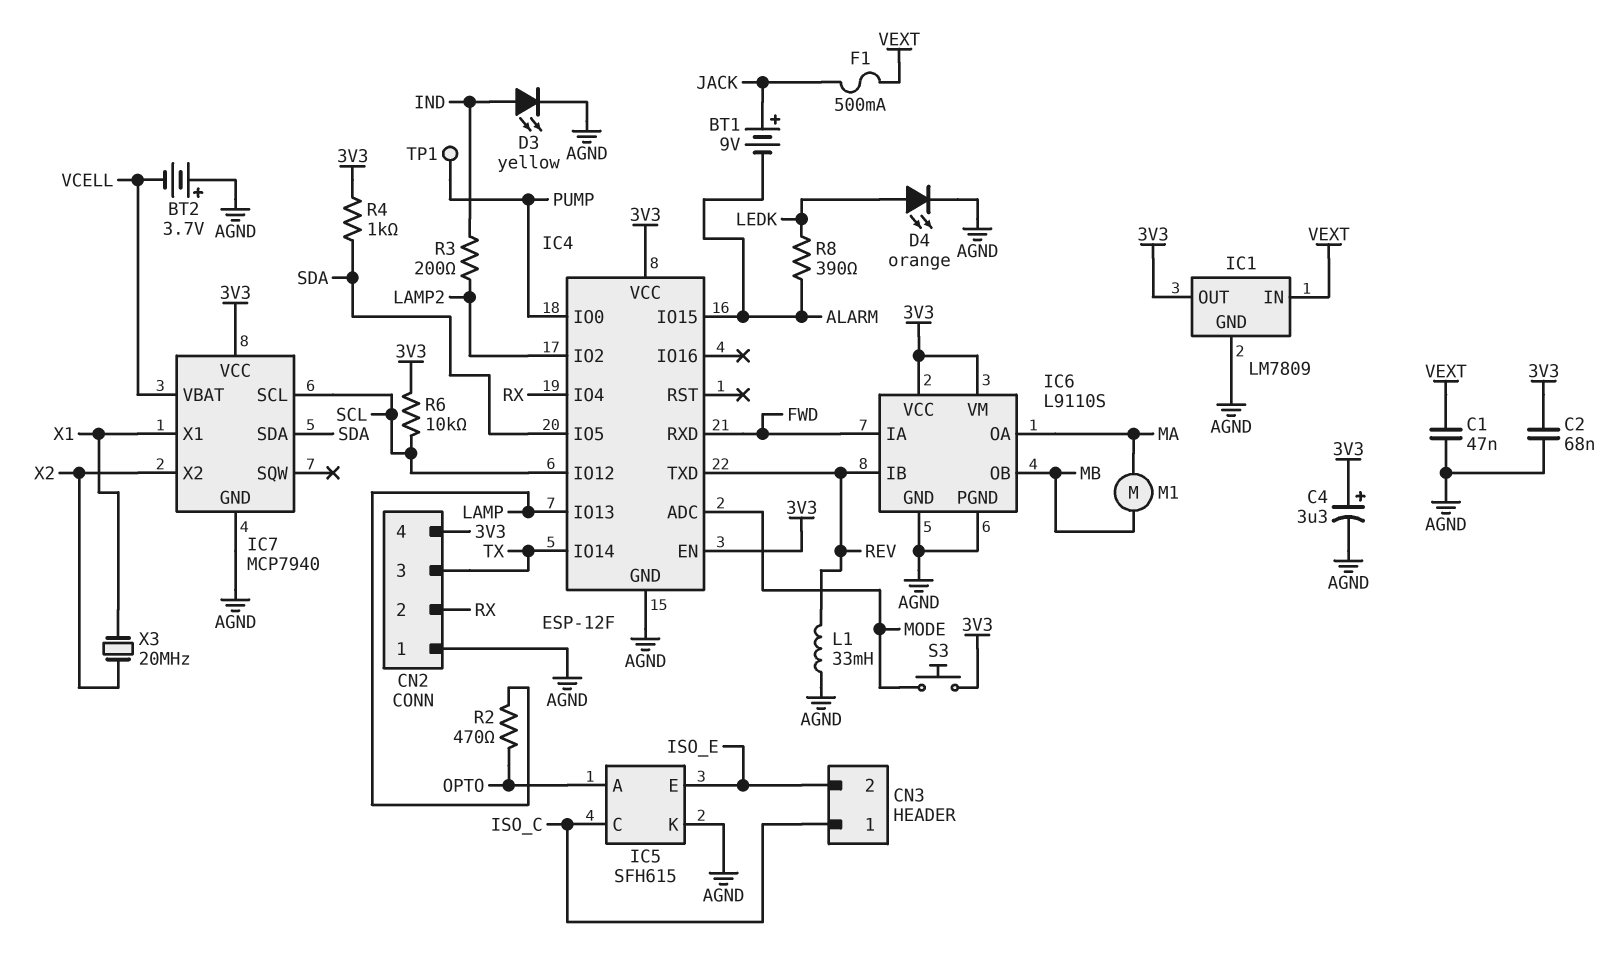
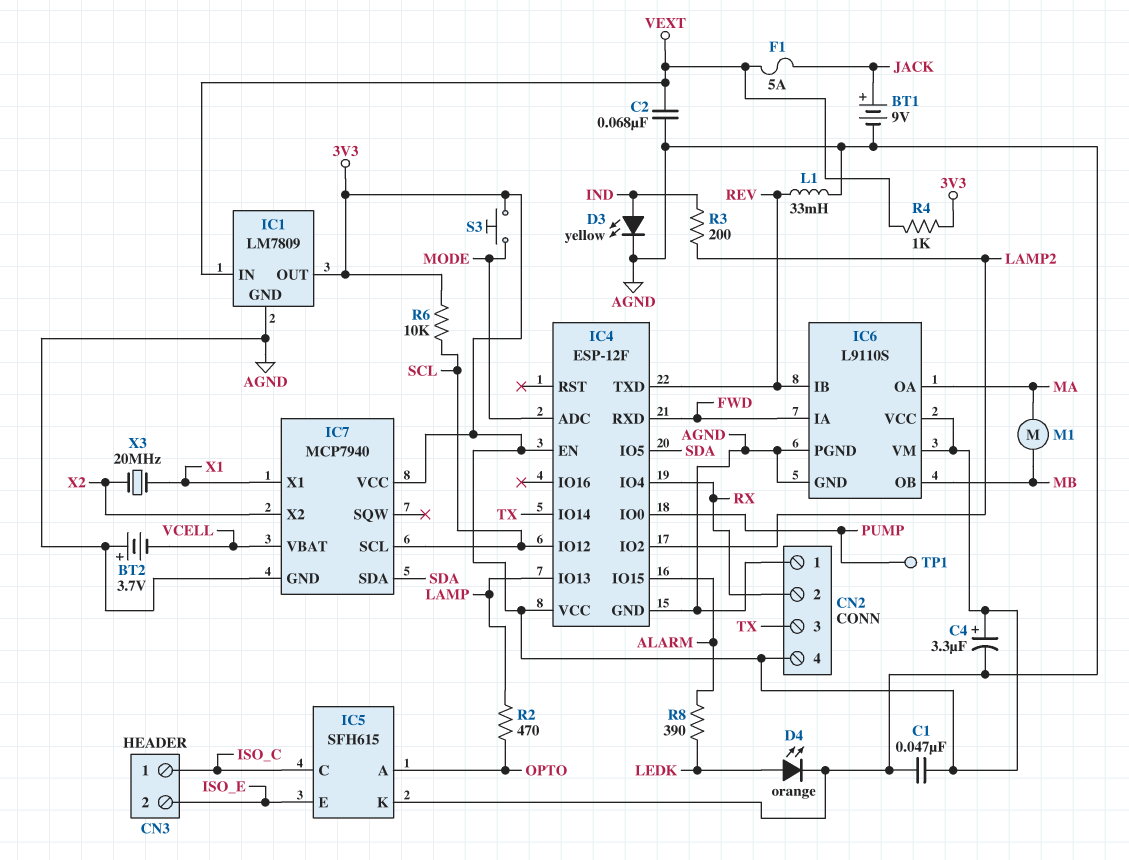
BT1: 9V (plus JACK, minus ALARM) -> 9V (plus JACK, minus AGND)
C1: 47nF (AGND, VEXT) -> 47nF (3V3, AGND)
C2: 68nF (3V3, AGND) -> 68nF (AGND, VEXT)
F1: 500mA (JACK, VEXT) -> 5A (JACK, VEXT)
R4: 1k (3V3, SDA) -> 1k (3V3, VEXT)

